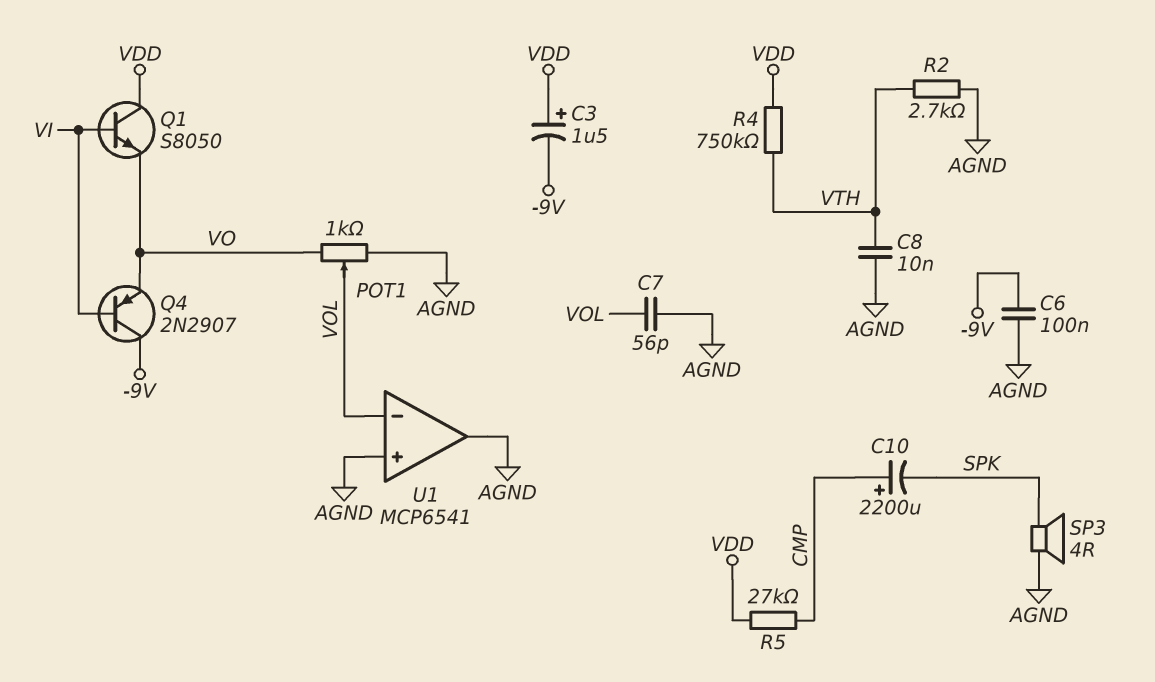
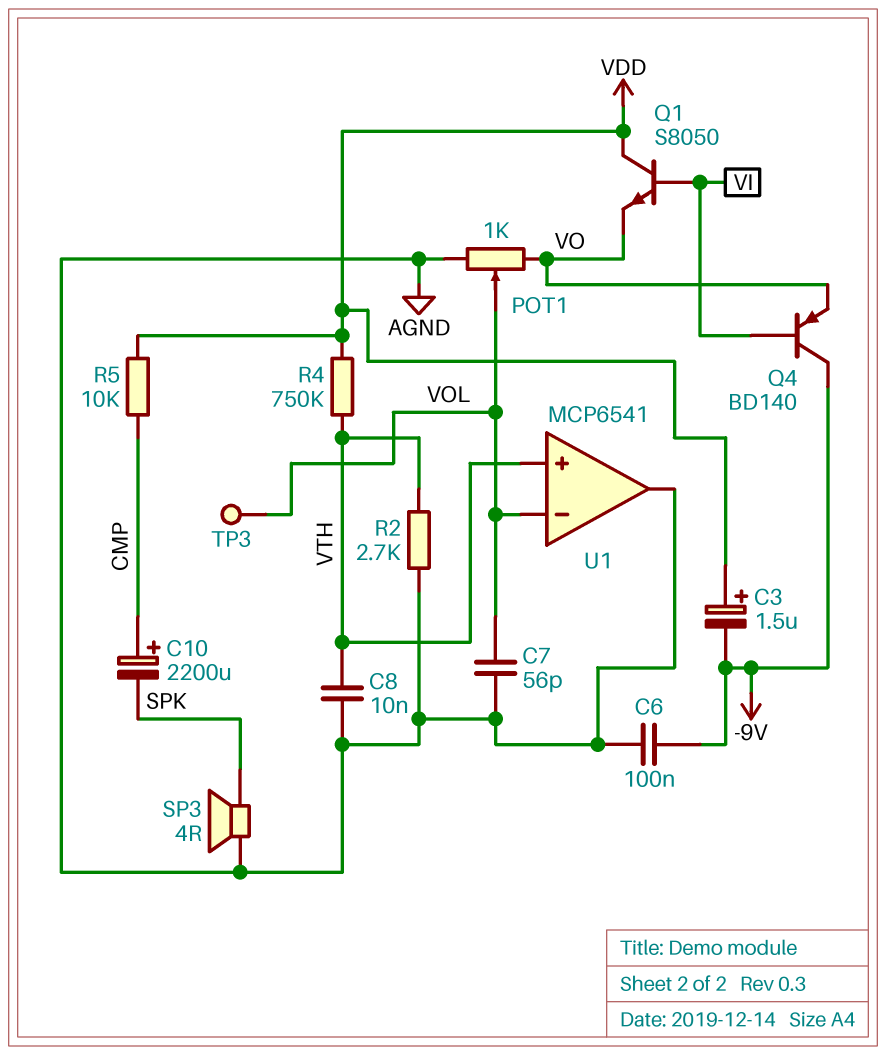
Q4: PNP 2N2907 (B VI, C -9V, E VO) -> PNP BD140 (B VI, C -9V, E VO)
R5: 27k (CMP, VDD) -> 10k (CMP, VDD)
TP3: none -> test point (VOL)
U1 pin in+: AGND -> VTH

